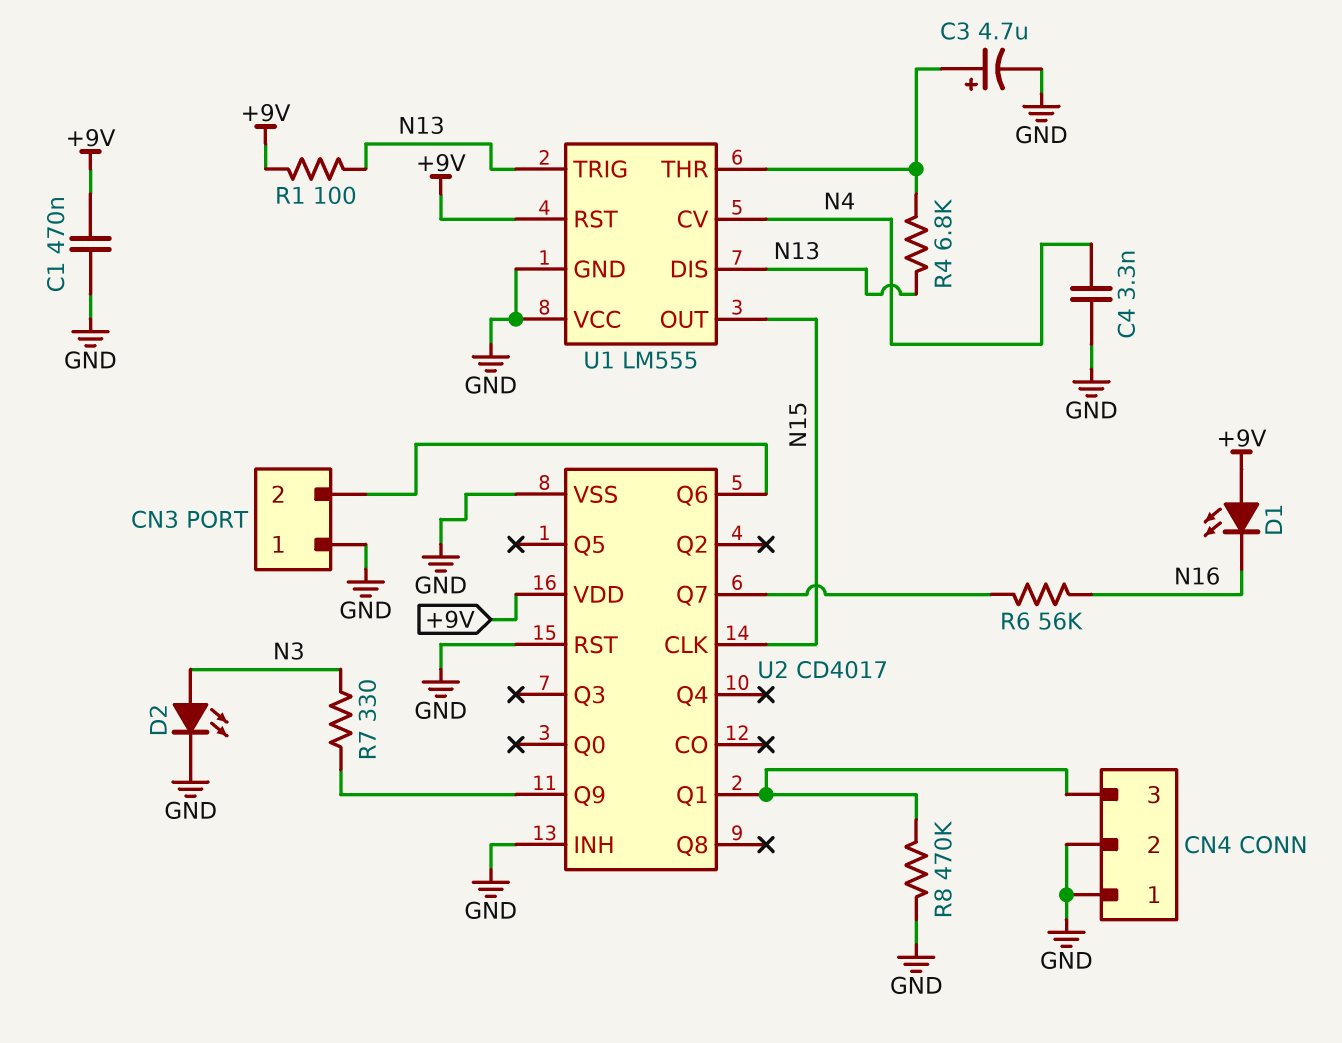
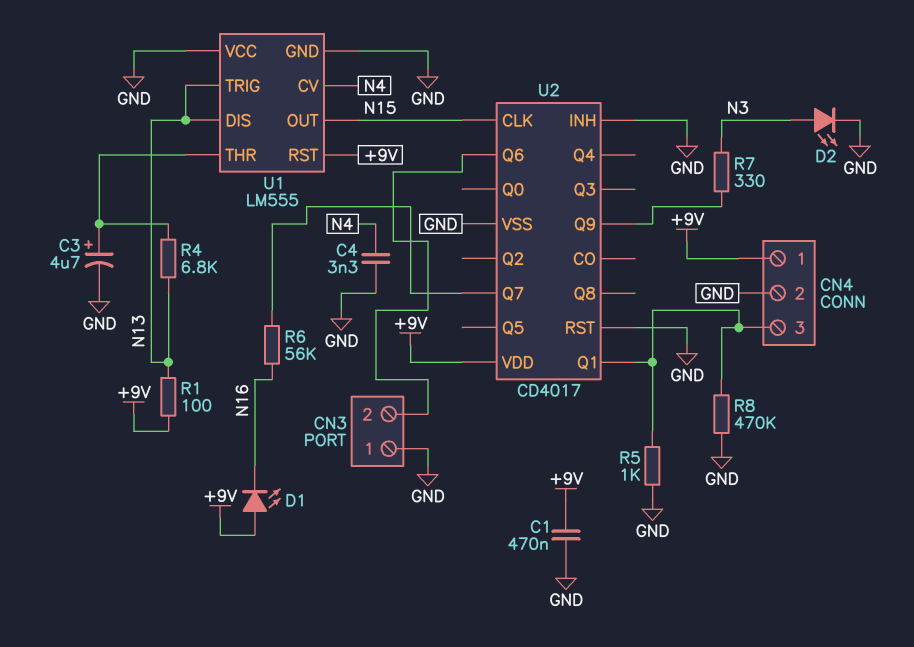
CN4 pin 1: GND -> +9V
R5: none -> 1k (CN4/3, GND)

